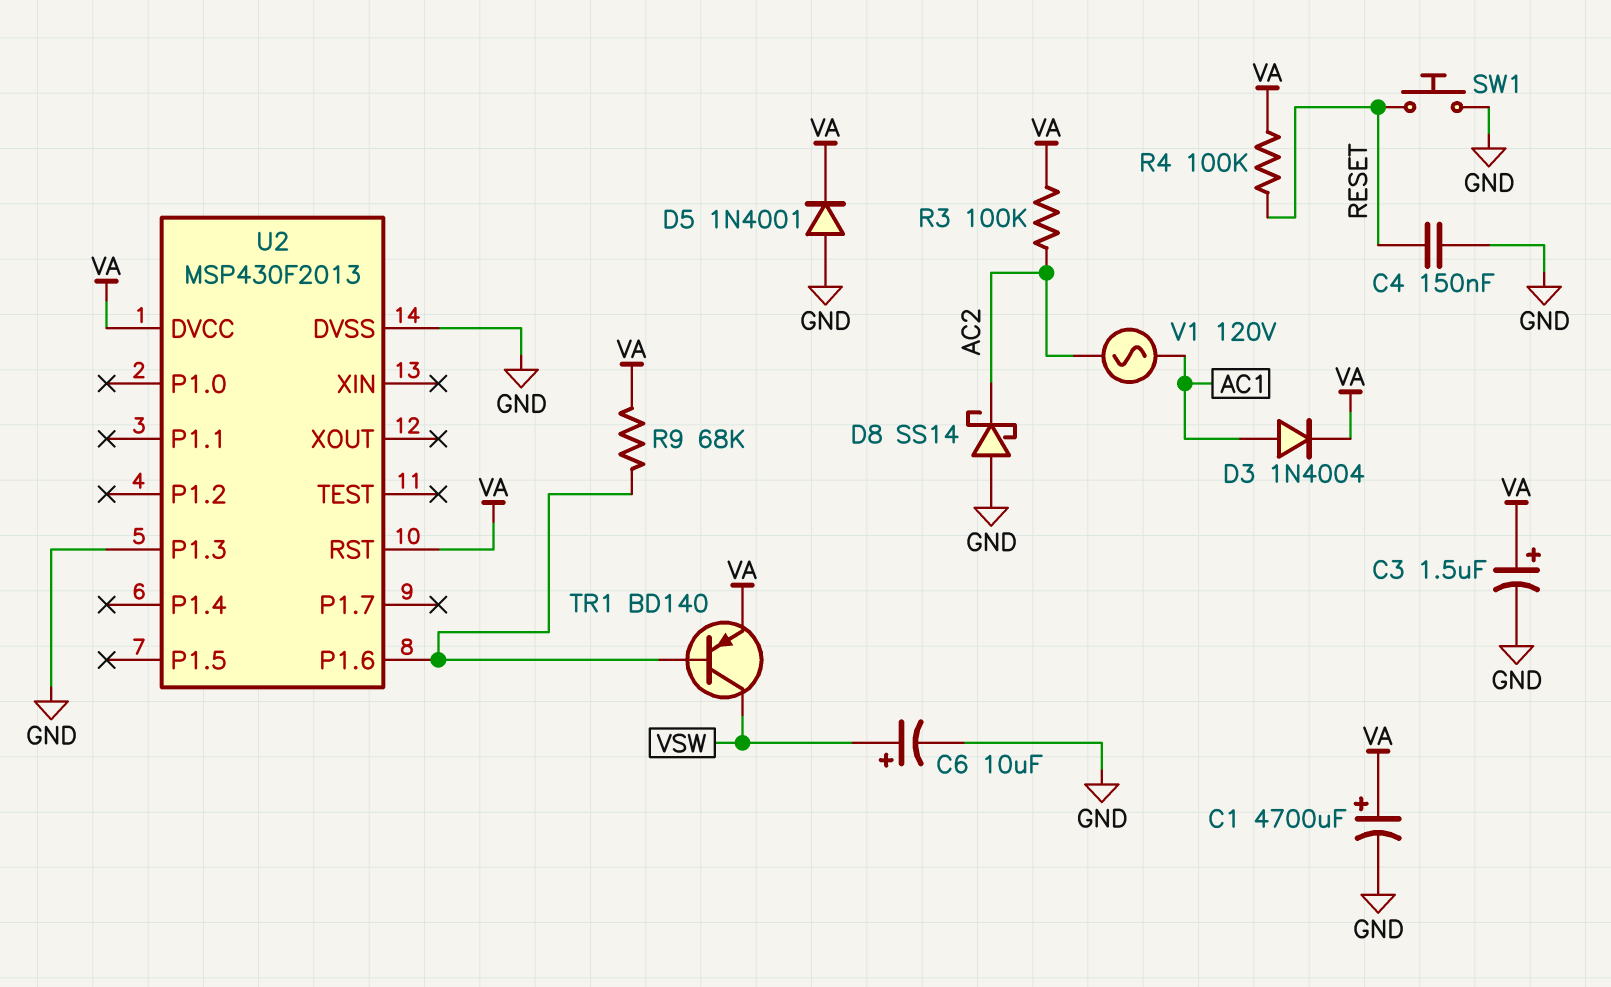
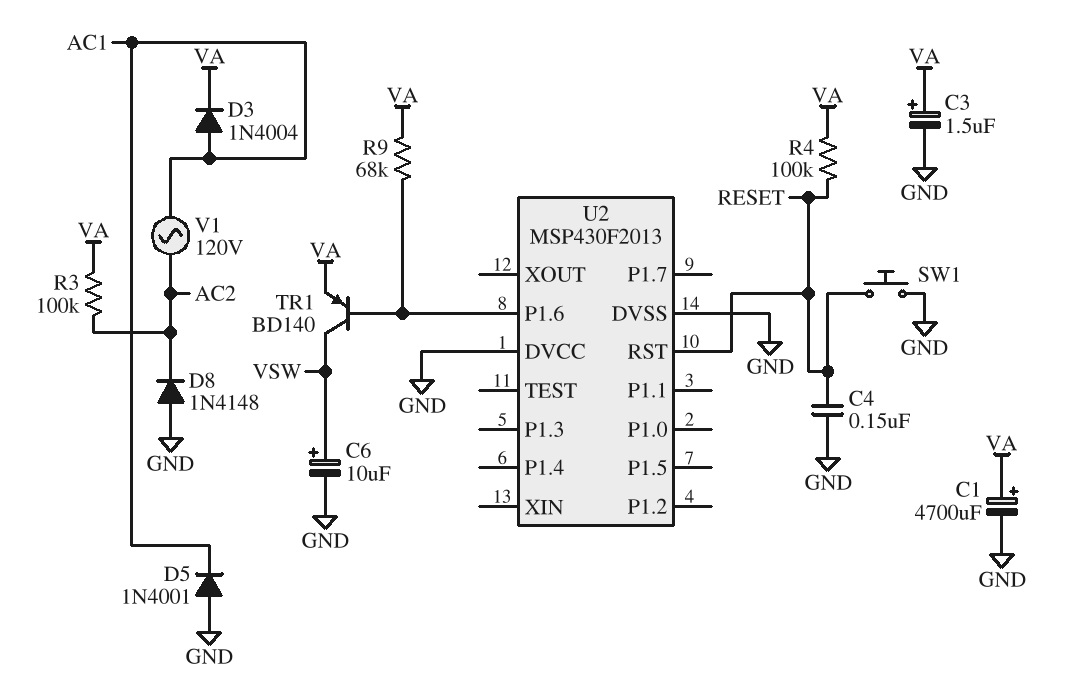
D5: diode 1N4001 (A GND, K VA) -> diode 1N4001 (A GND, K AC1)
D8: schottky SS14 (A GND, K AC2) -> diode 1N4148 (A GND, K AC2)
U2 pin DVCC: VA -> GND
U2 pin P1.3: GND -> none
U2 pin RST: VA -> RESET

